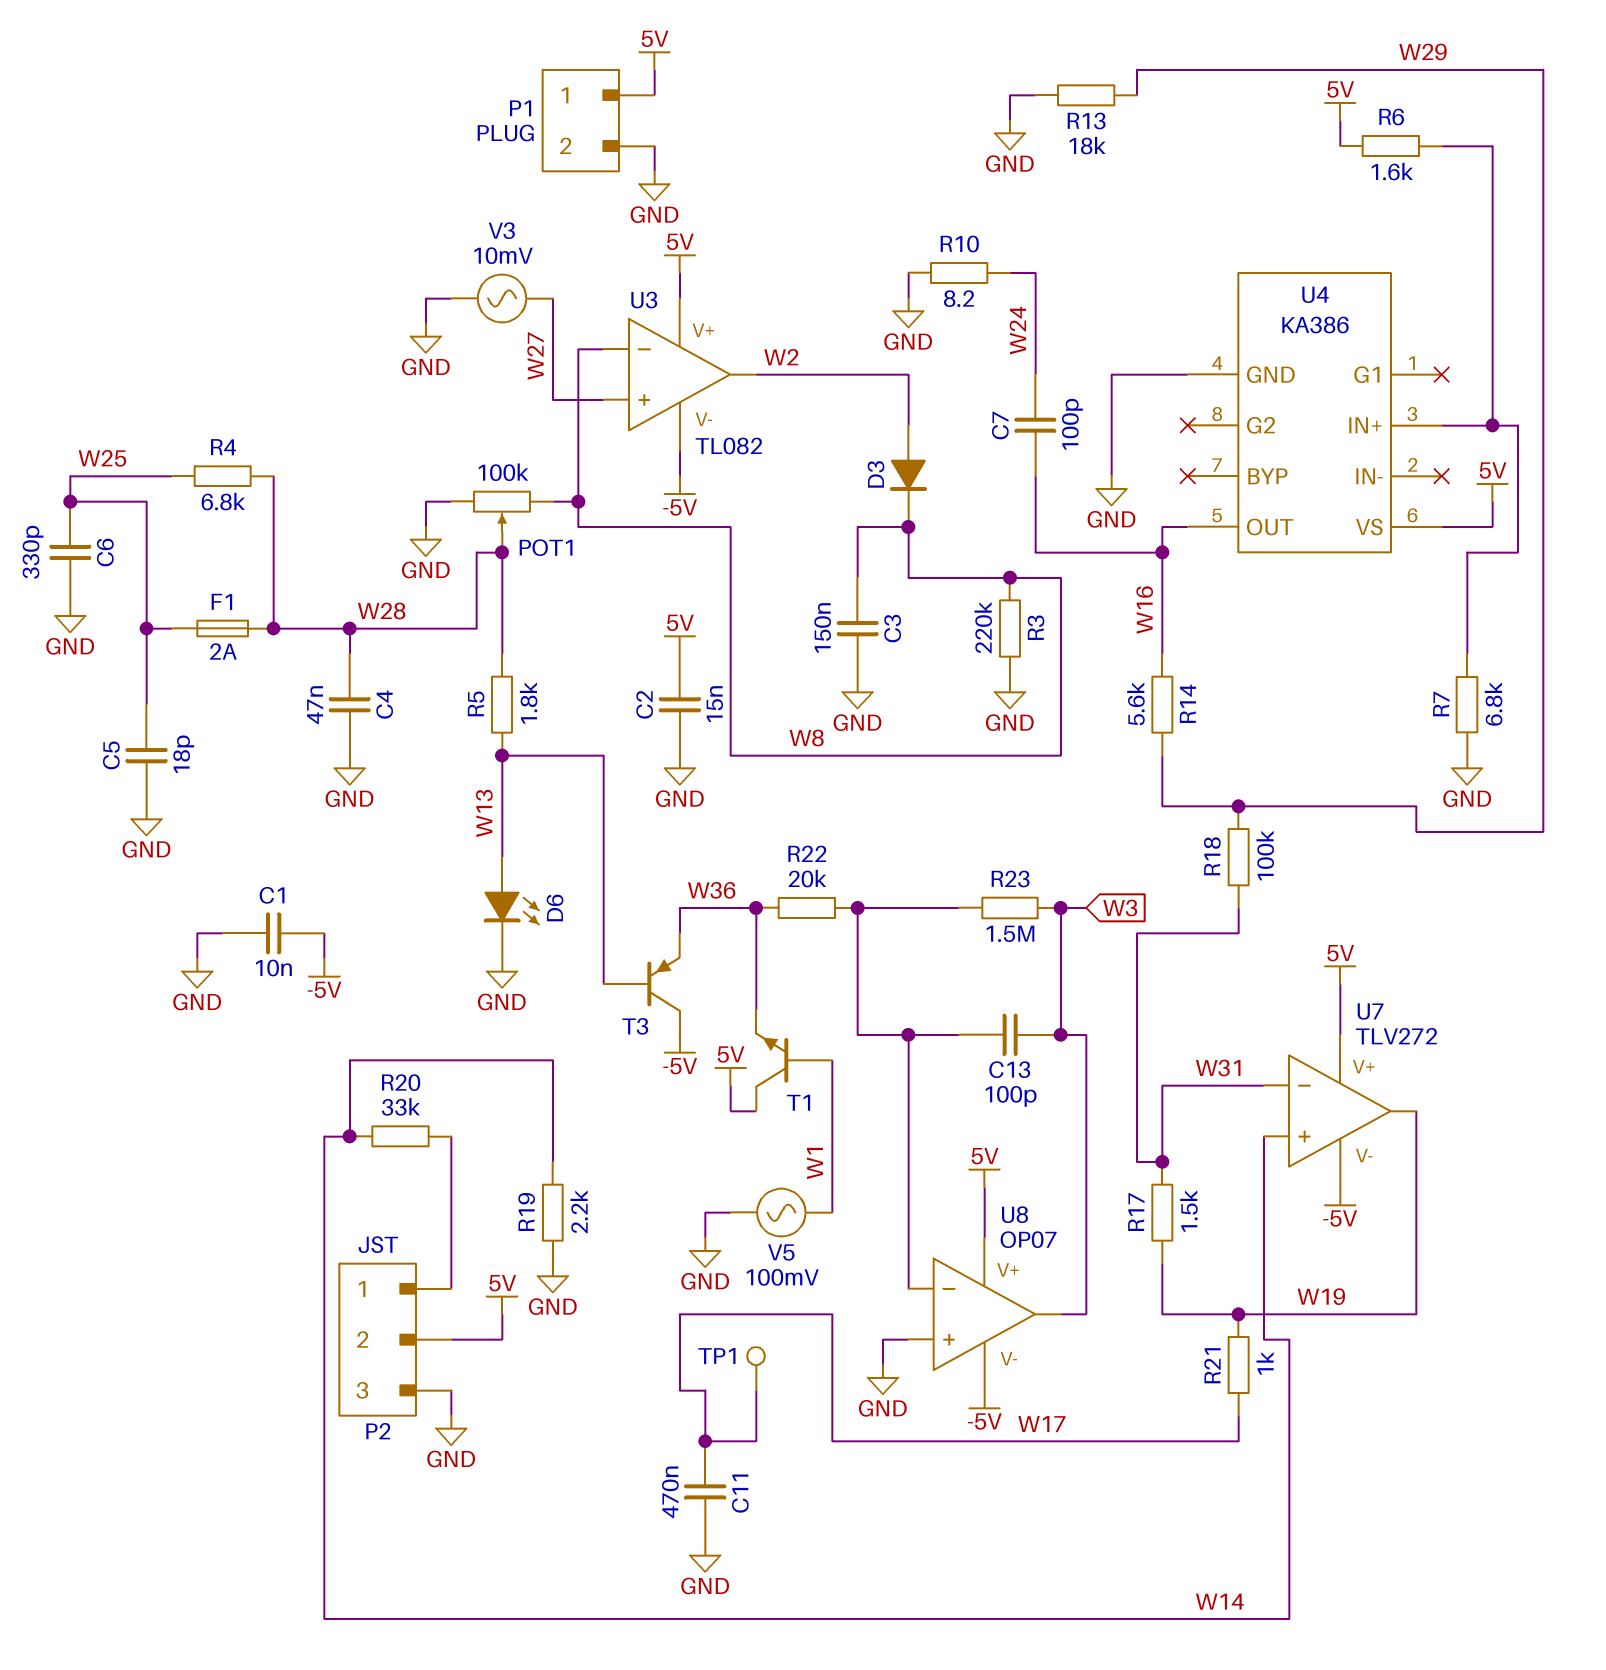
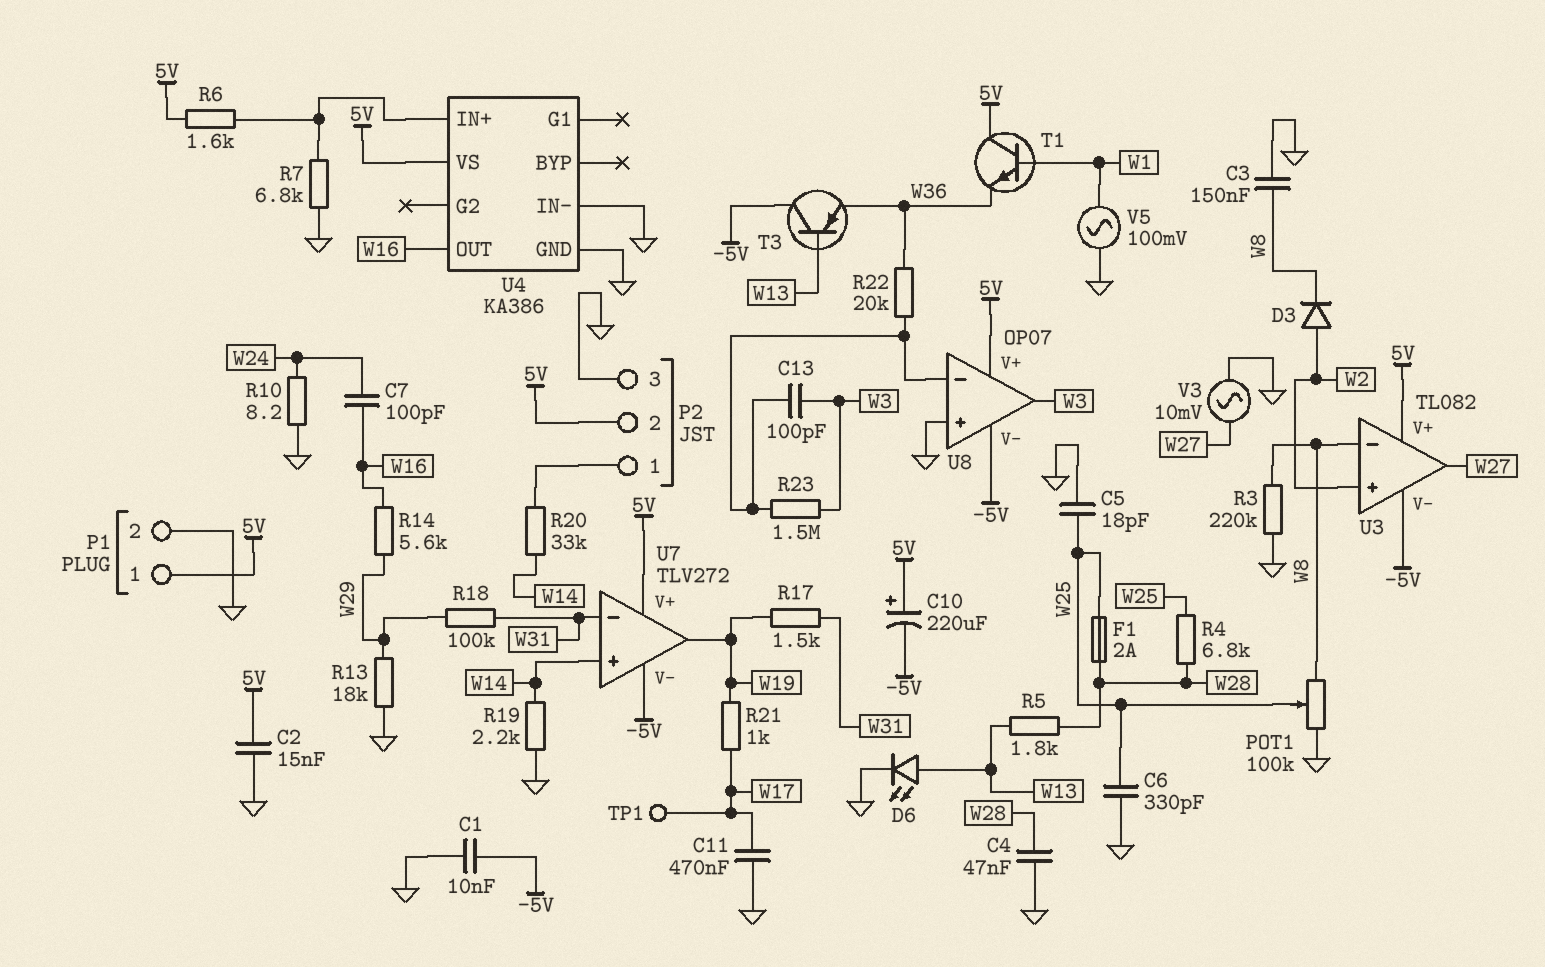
C10: none -> 220uF (plus 5V, minus -5V)
POT1: 100k (GND, W8, wiper W28) -> 100k (GND, W8, wiper W25)
U3 pin in+: W27 -> W2
U3 pin out: W2 -> W27
U4 pin IN-: none -> GND

